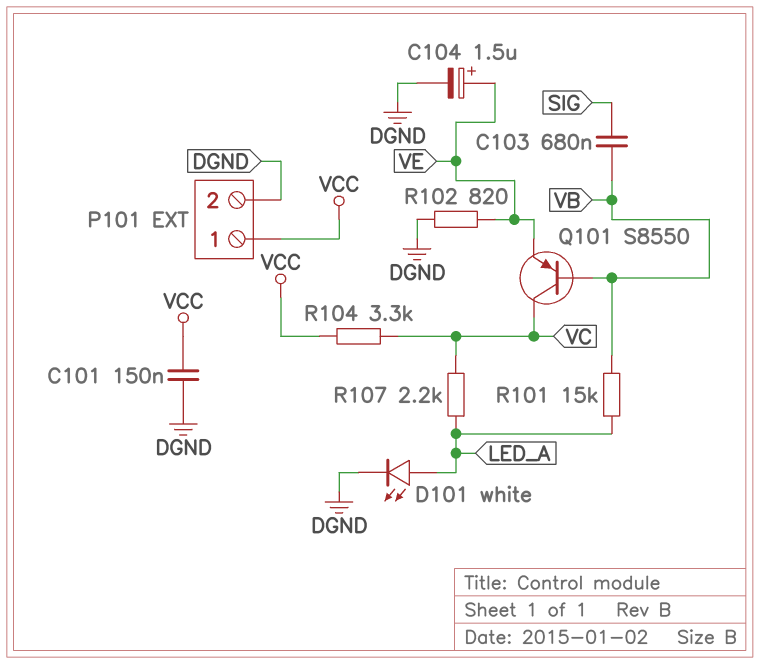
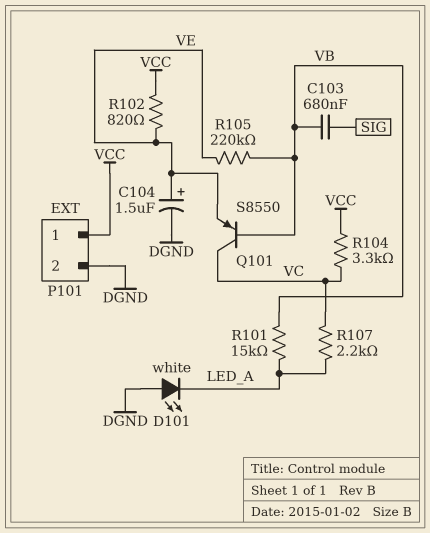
C101: 150nF (DGND, VCC) -> none
D101: LED white (A LED_A, K DGND) -> LED white (A DGND, K LED_A)
R102: 820 (DGND, VE) -> 820 (VCC, VE)
R105: none -> 220k (VB, VE)

